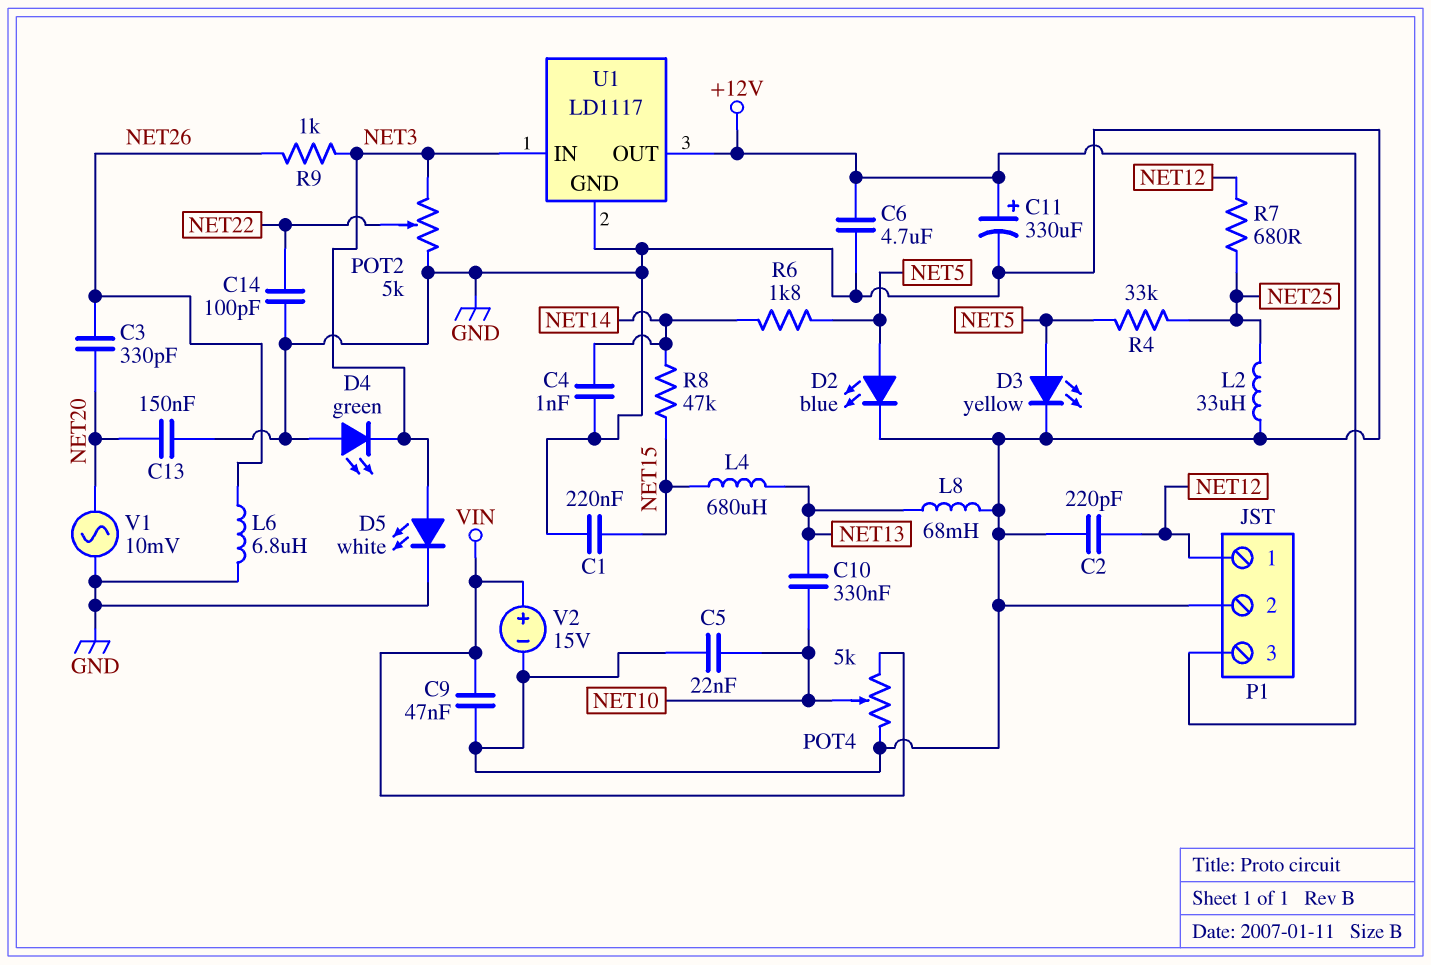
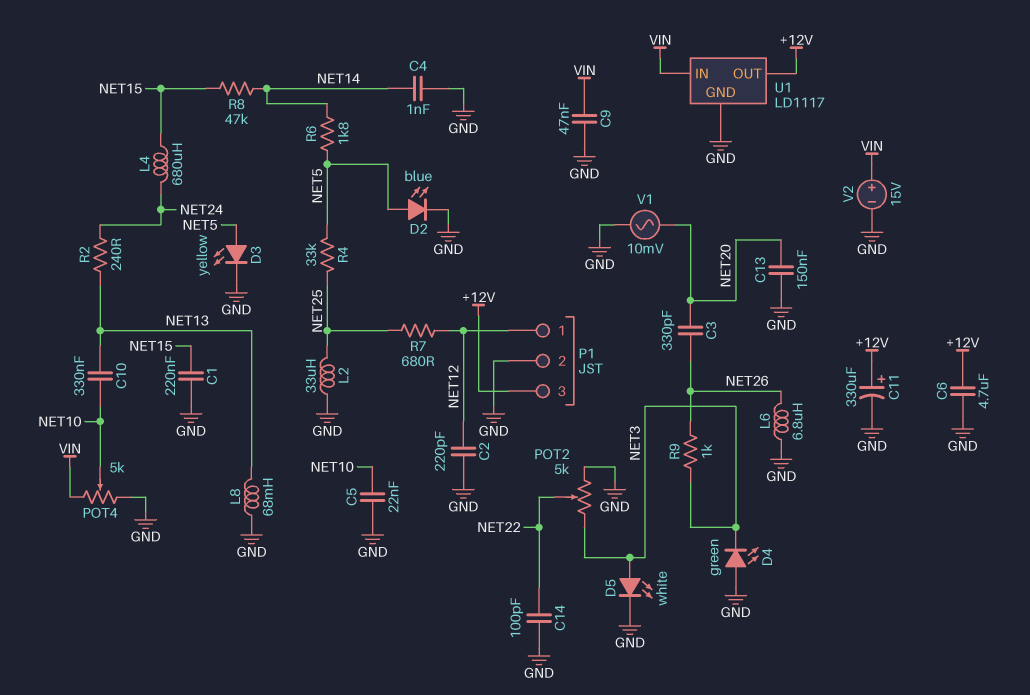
L4: 680uH (NET13, NET15) -> 680uH (NET15, NET24)
R2: none -> 240 (NET13, NET24)
U1 pin IN: NET3 -> VIN

